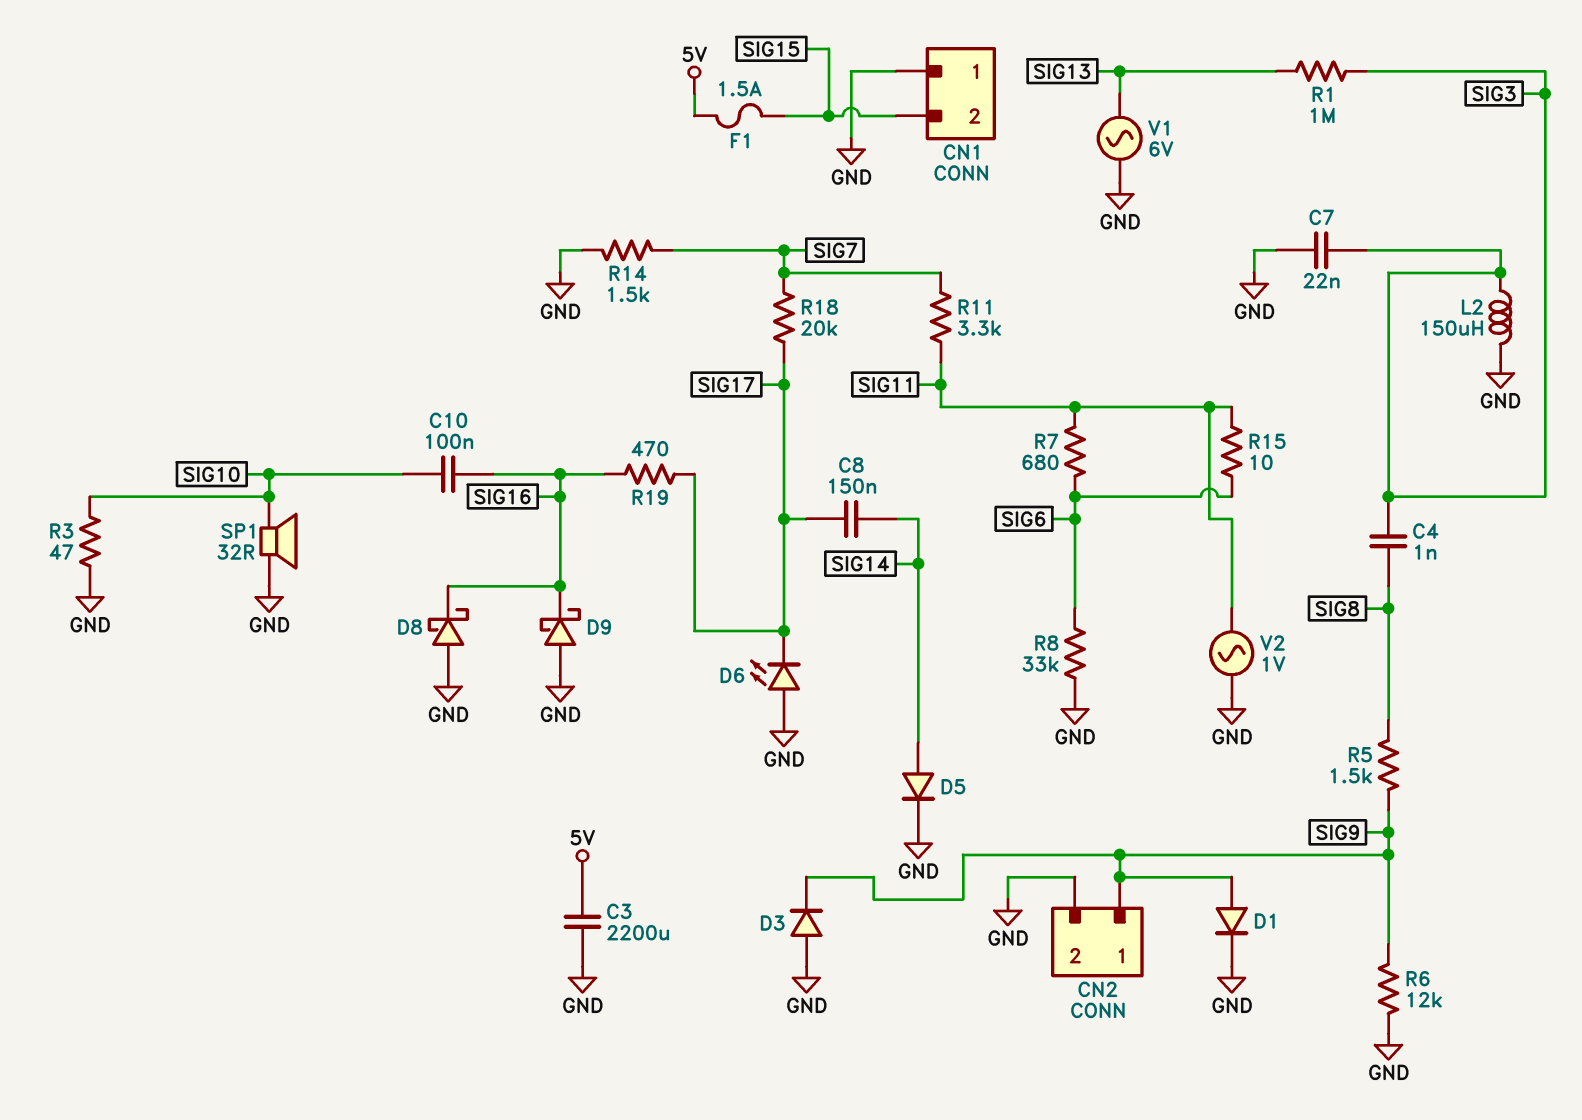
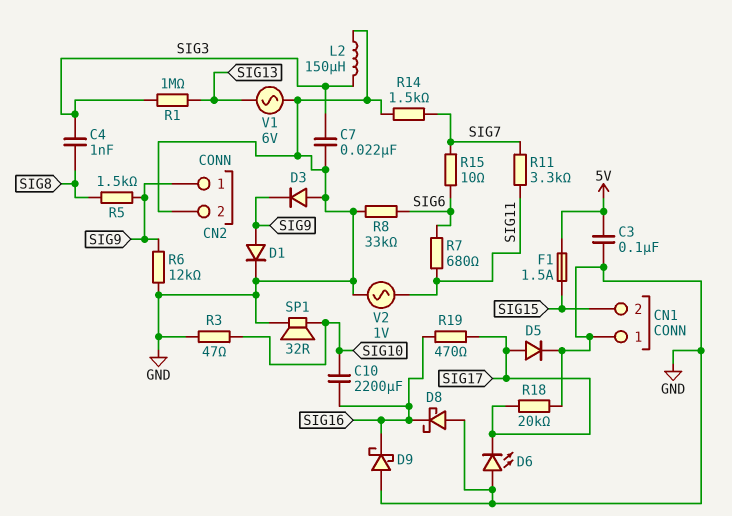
C3: 2200uF (5V, GND) -> 100nF (5V, GND)
C8: 150nF (SIG14, SIG17) -> none
C10: 100nF (SIG10, SIG16) -> 2200uF (SIG10, SIG16)
D5: diode (A SIG14, K GND) -> diode (A SIG17, K GND)
R15: 10 (SIG6, SIG11) -> 10 (SIG6, SIG7)
R18: 20k (SIG7, SIG17) -> 20k (GND, SIG17)

